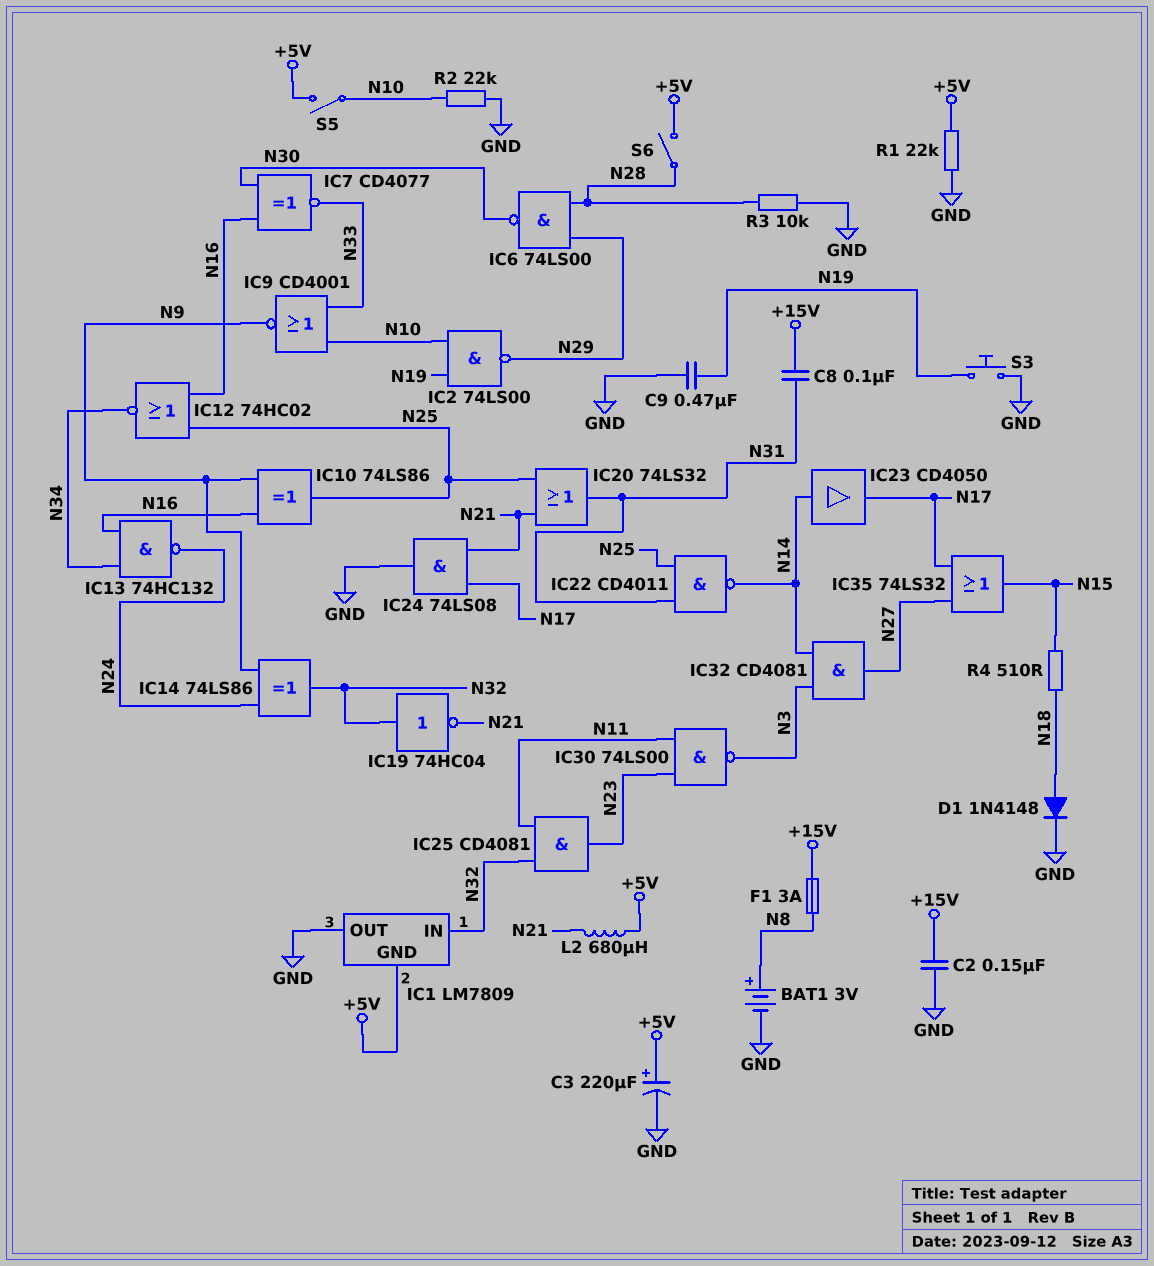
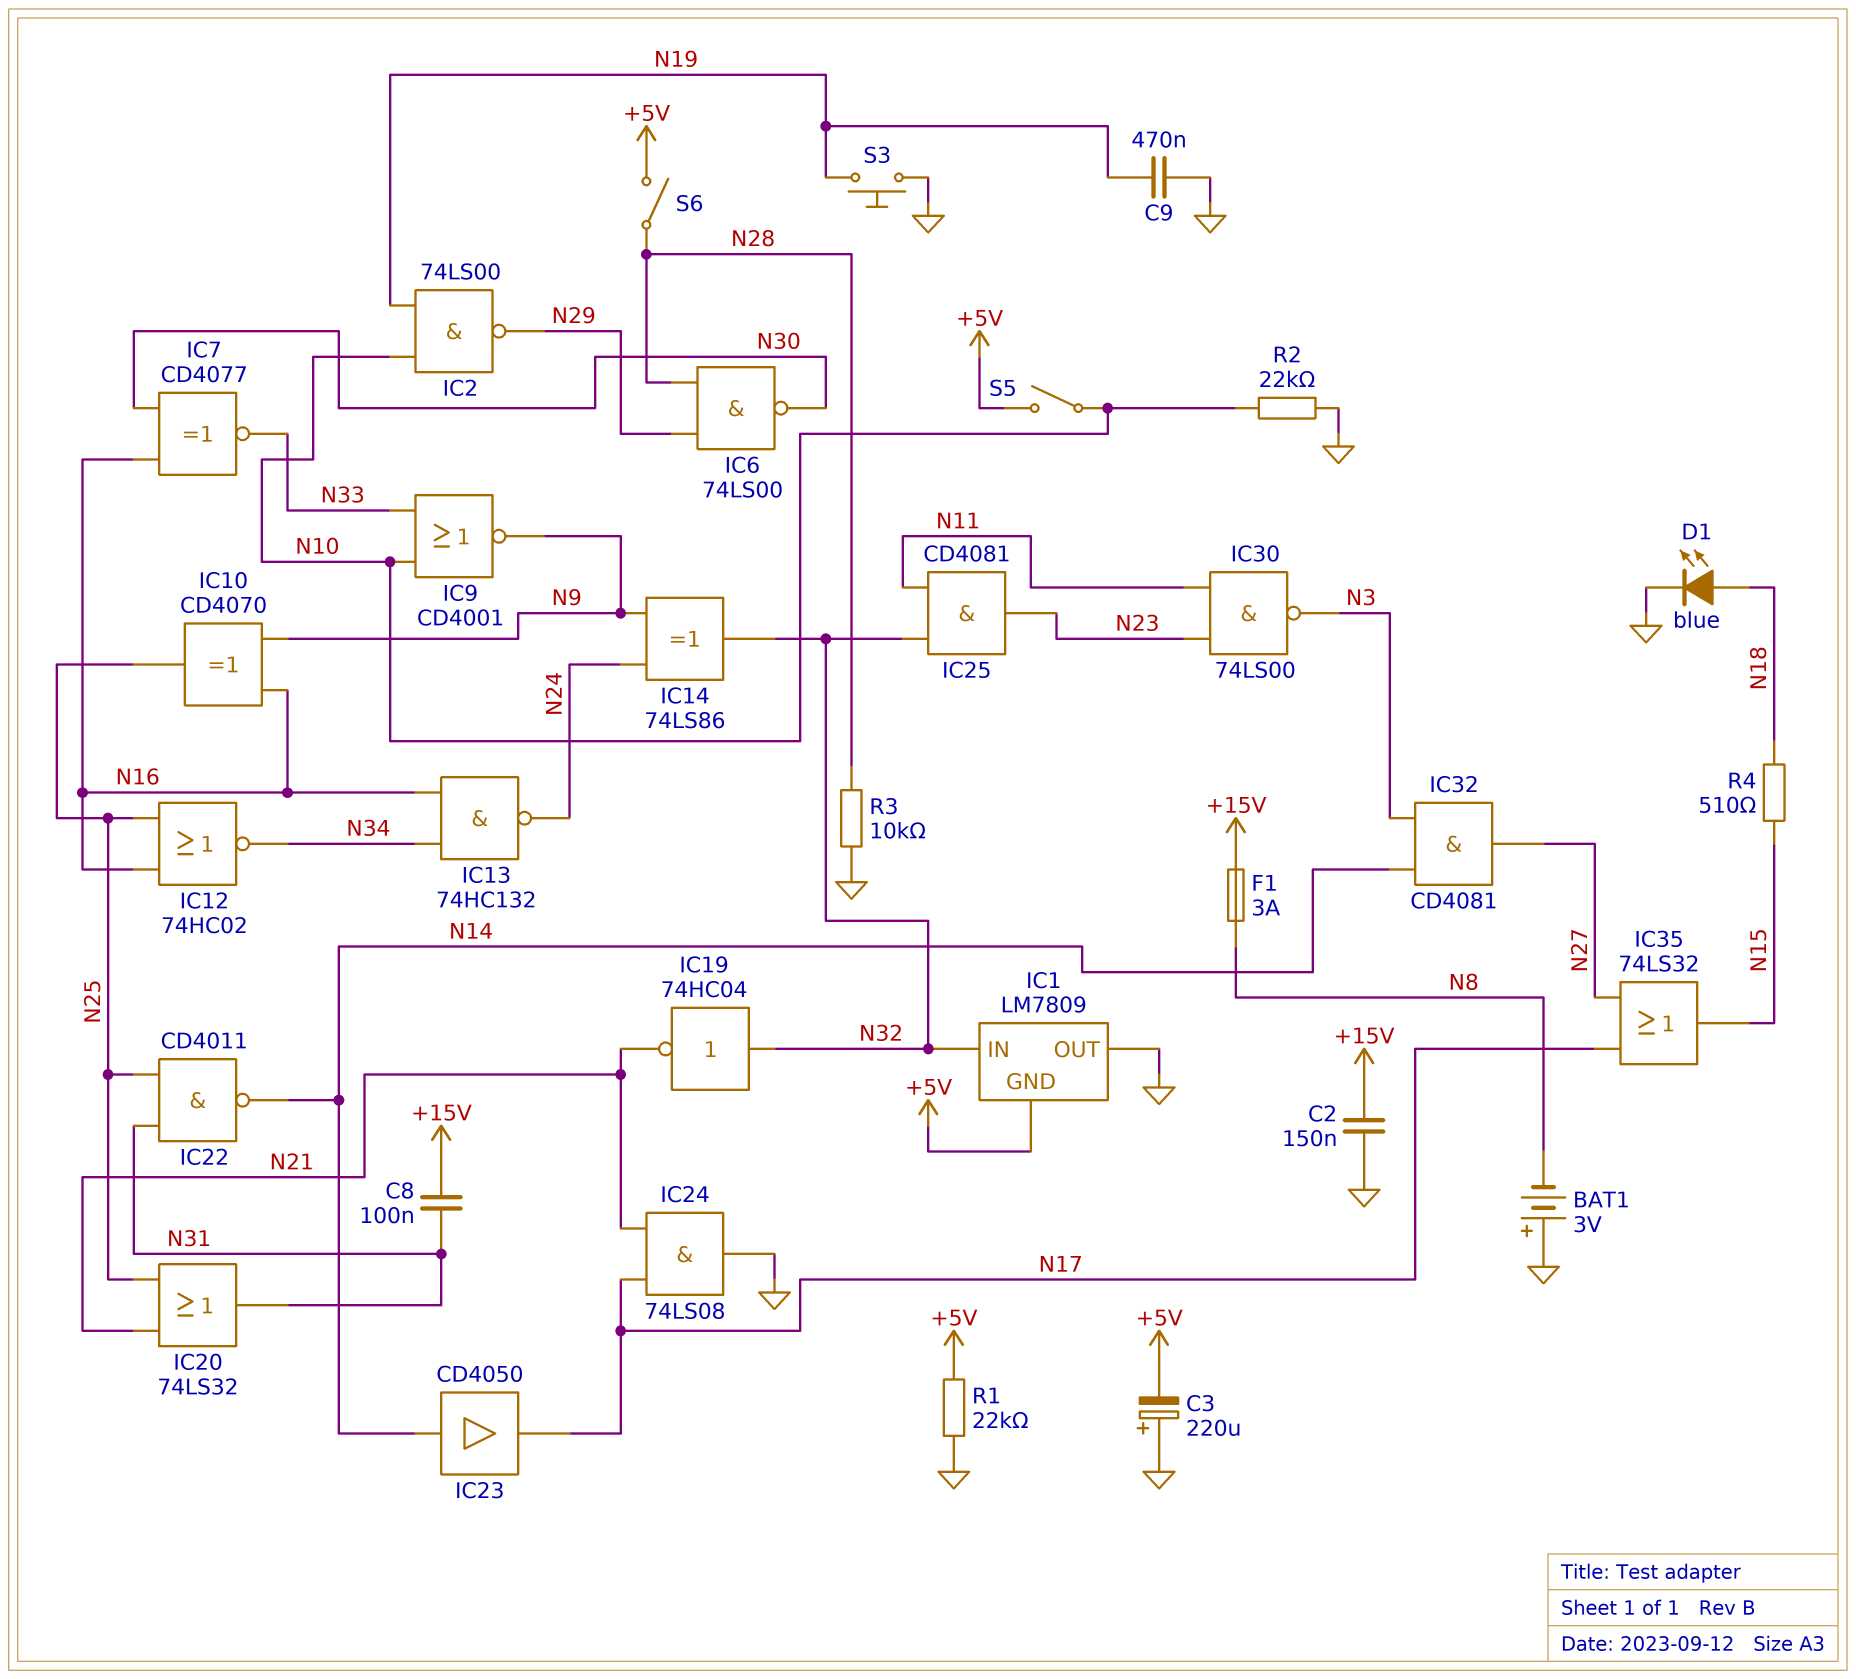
BAT1: 3V (plus N8, minus GND) -> 3V (plus GND, minus N8)
C3: 220uF (plus +5V, minus GND) -> 220uF (plus GND, minus +5V)
D1: diode 1N4148 (A N18, K GND) -> LED blue (A N18, K GND)
IC10: XOR 74LS86 (in N9, in N16, out N25) -> XOR CD4070 (in N9, in N16, out N25)
L2: 680uH (+5V, N21) -> none

